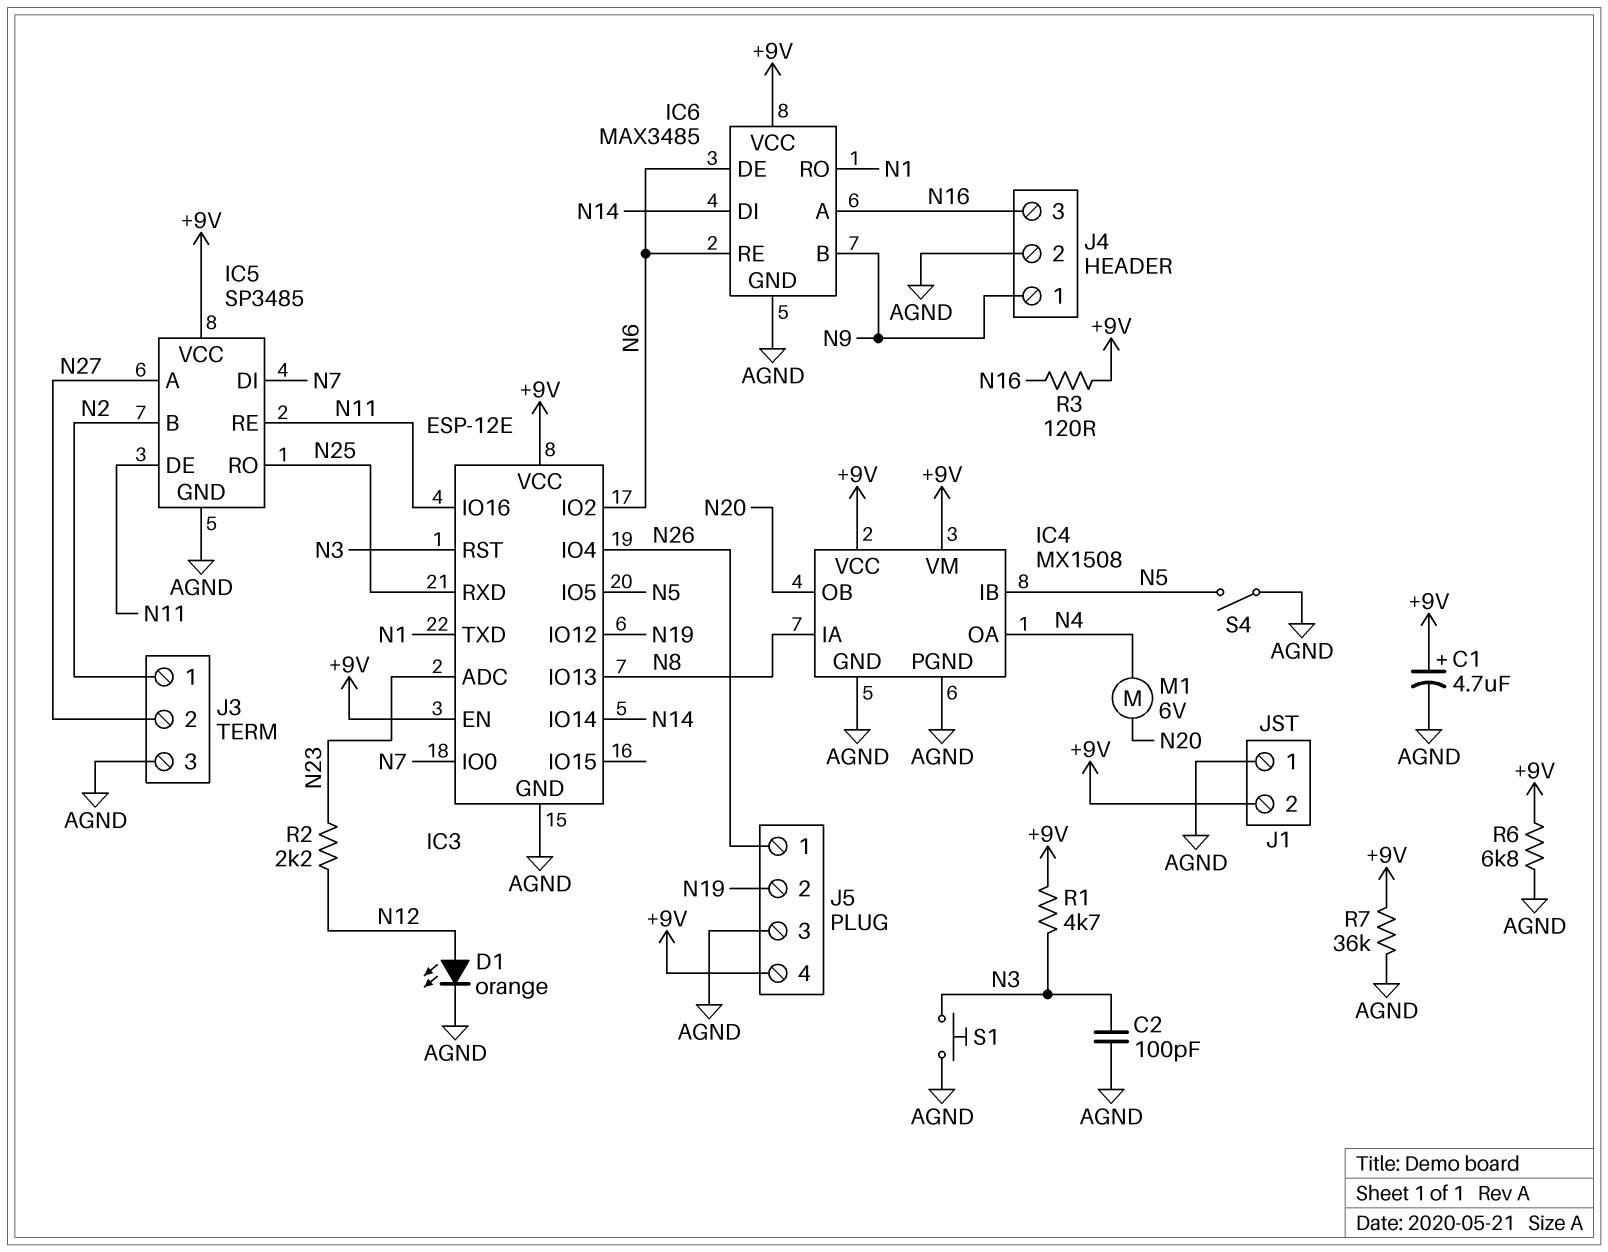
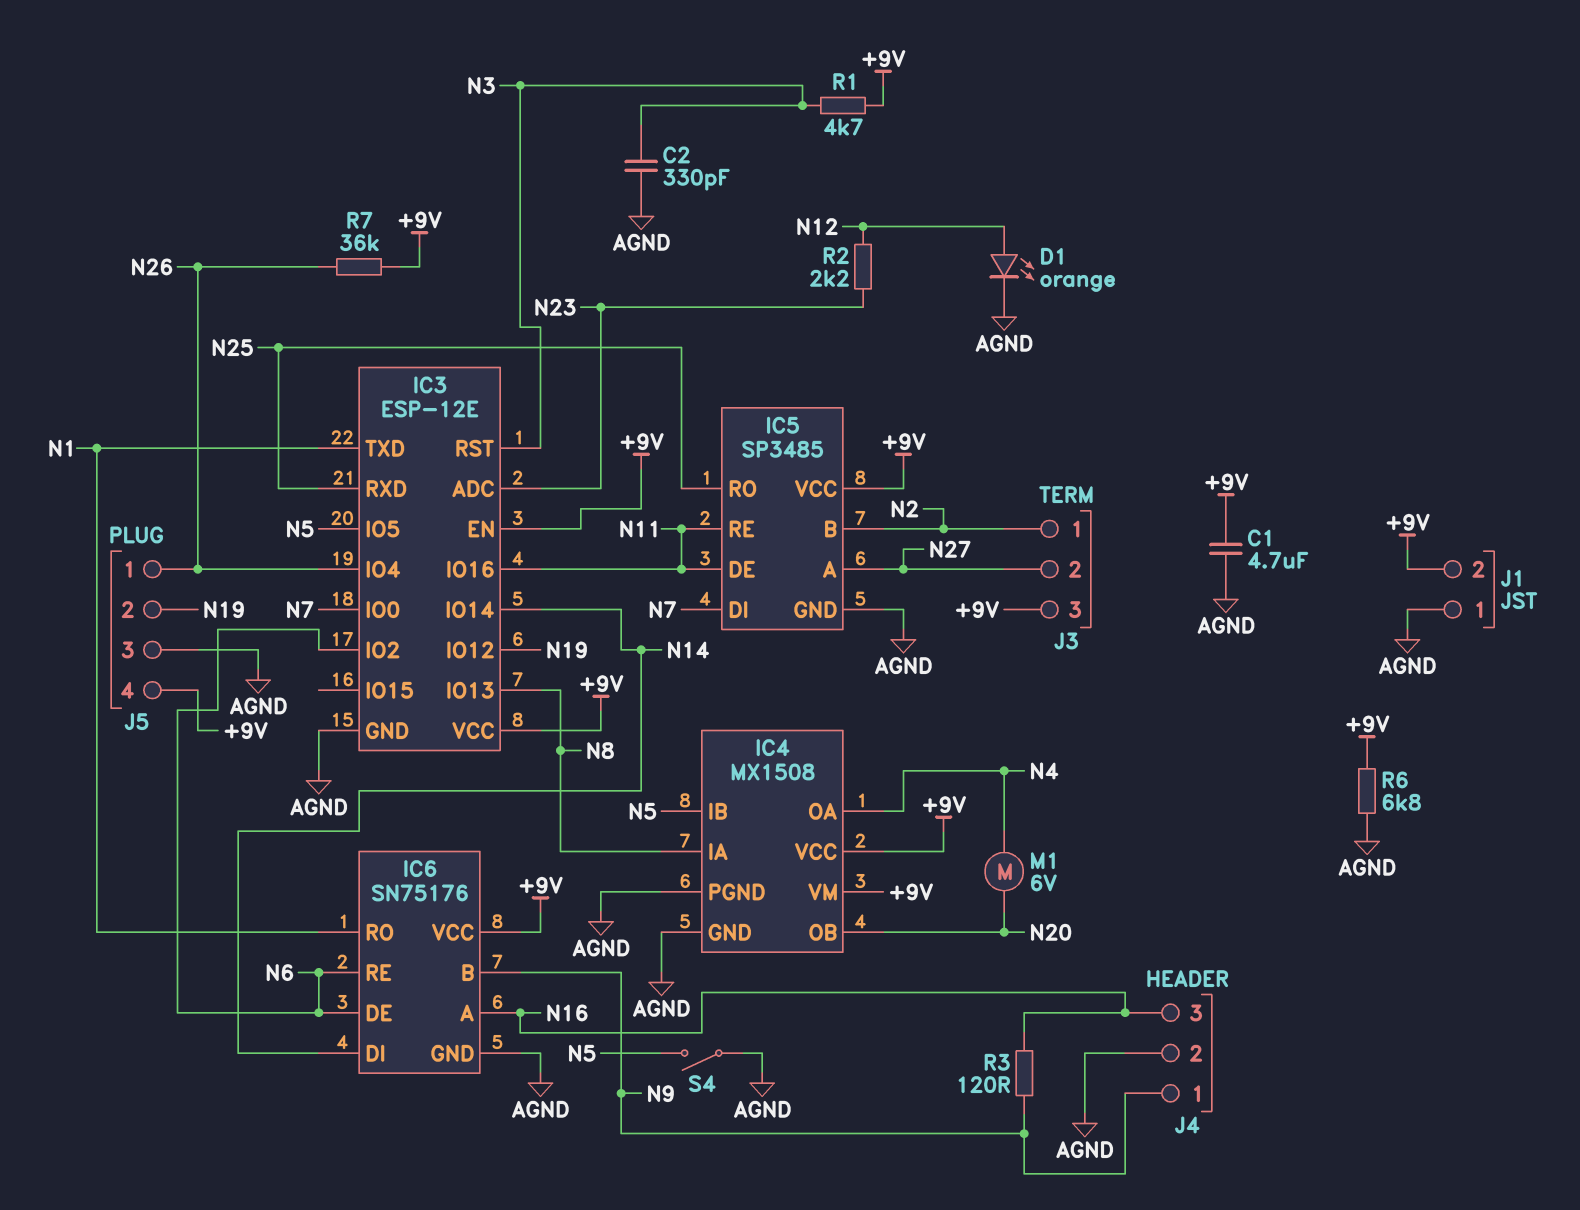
C1: 4.7uF (plus +9V, minus AGND) -> 4.7uF (+9V, AGND)
C2: 100pF (AGND, N3) -> 330pF (AGND, N3)
IC6: MAX3485 -> SN75176
J3 pin 3: AGND -> +9V
R3: 120 (+9V, N16) -> 120 (N9, N16)
R7: 36k (+9V, AGND) -> 36k (+9V, N26)
S1: button (AGND, N3) -> none

